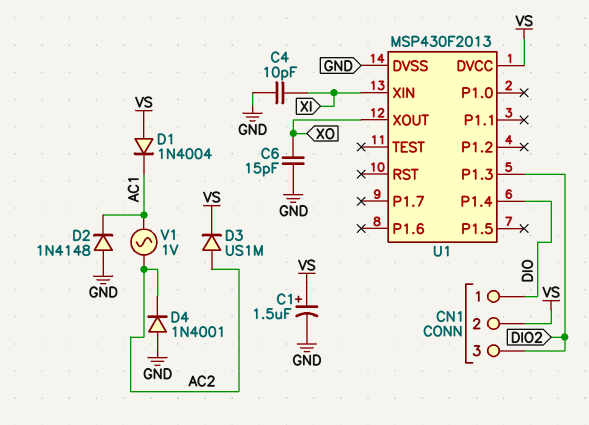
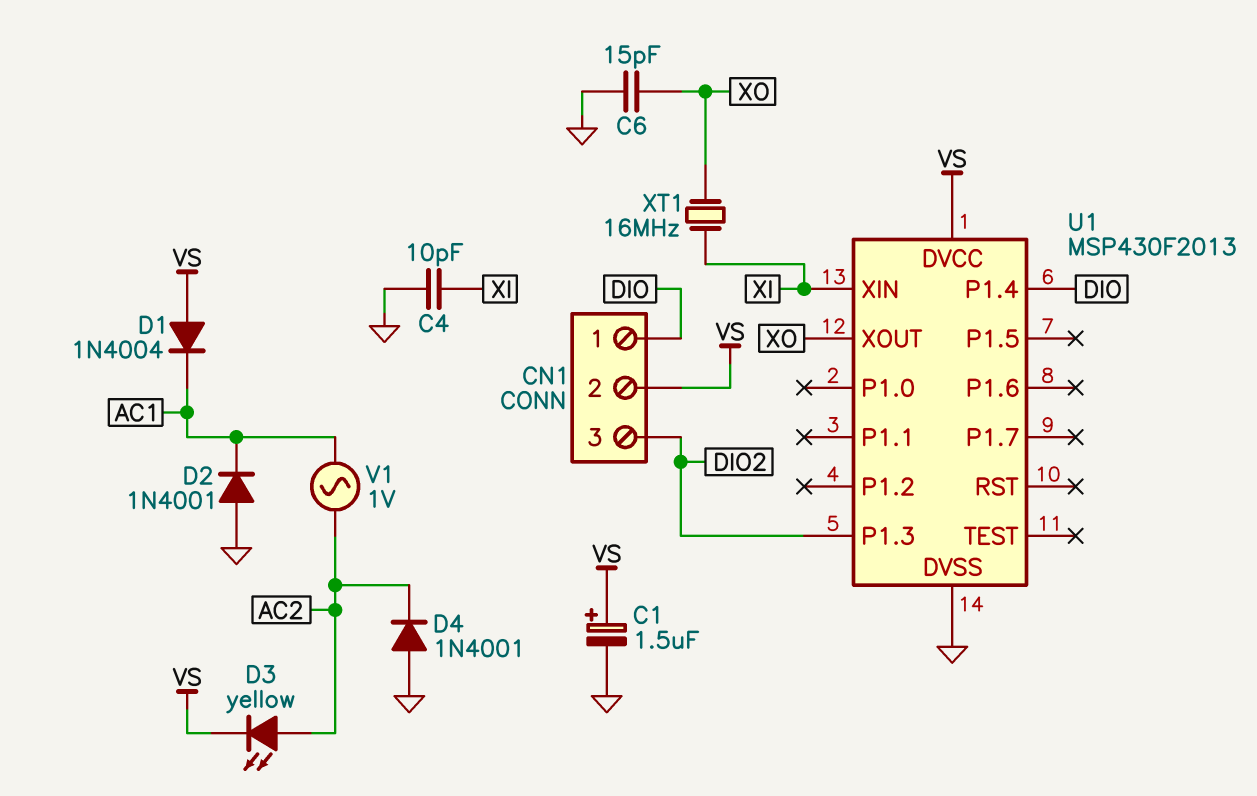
D2: diode 1N4148 (A GND, K AC1) -> diode 1N4001 (A GND, K AC1)
D3: diode US1M (A AC2, K VS) -> LED yellow (A AC2, K VS)
XT1: none -> 16MHz (XI, XO)

